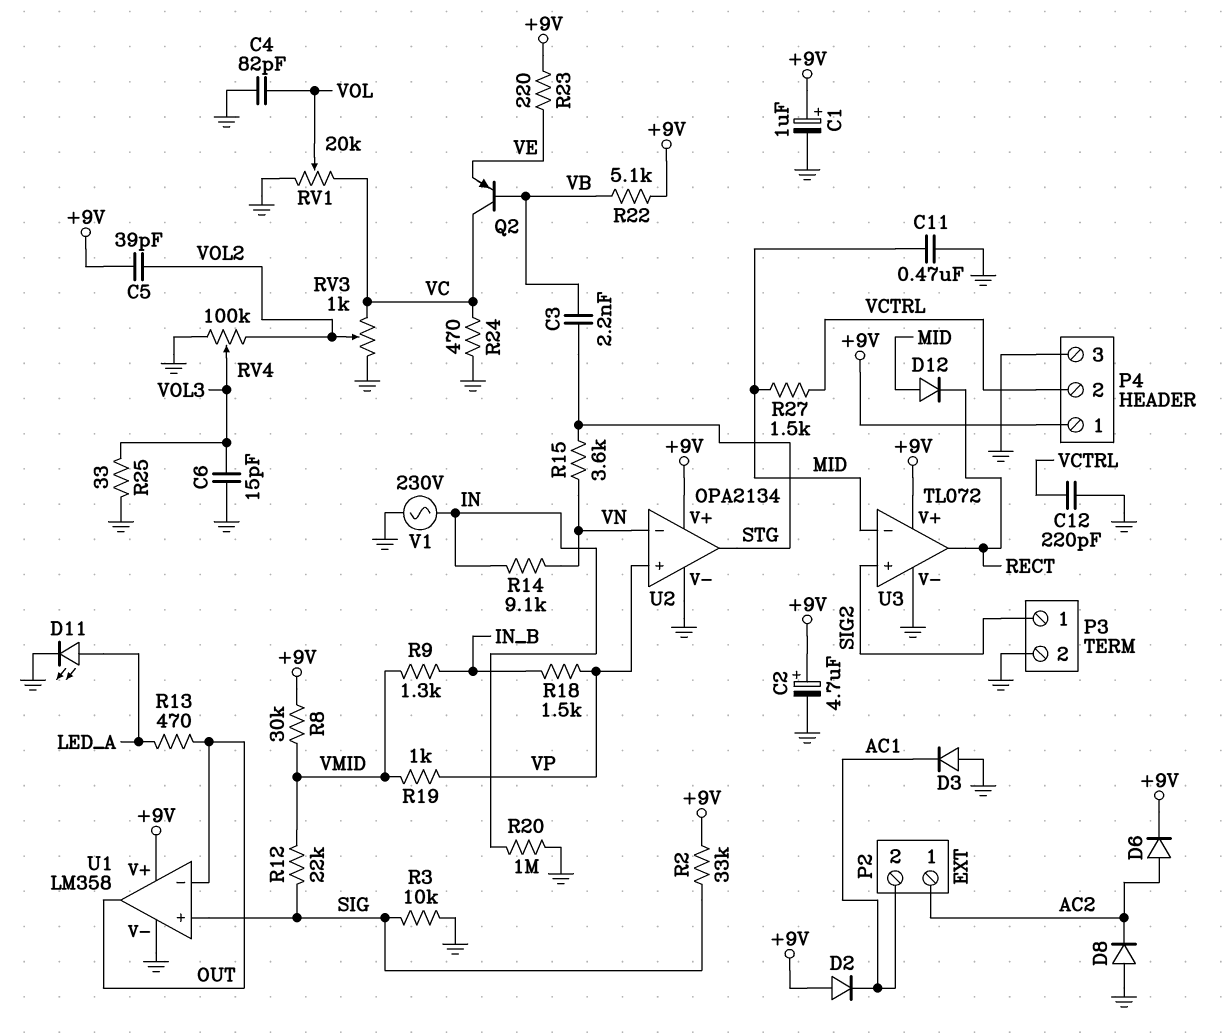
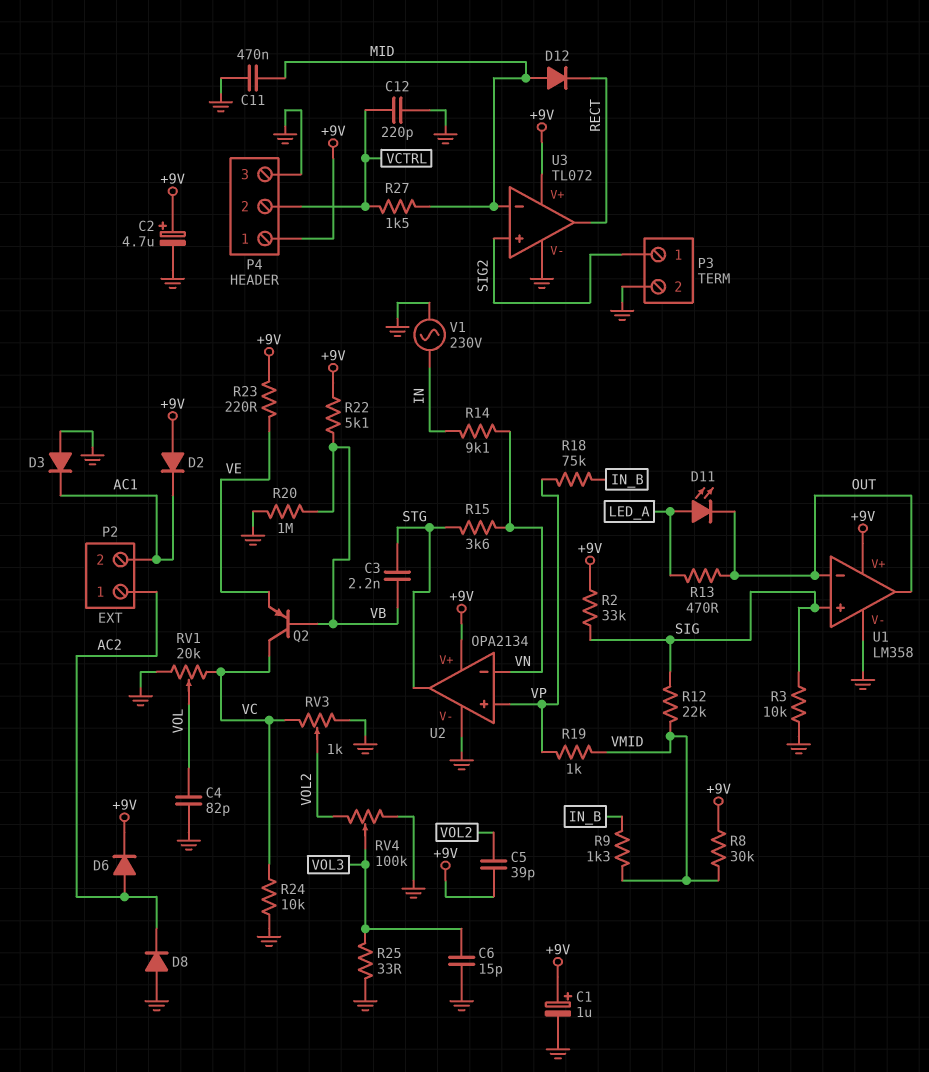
D11: LED (A LED_A, K GND) -> LED (A LED_A, K OUT)
R18: 1.5k (IN_B, VP) -> 75k (IN_B, VP)
R20: 1M (GND, IN) -> 1M (GND, VB)
R24: 470 (GND, VC) -> 10k (GND, VC)

